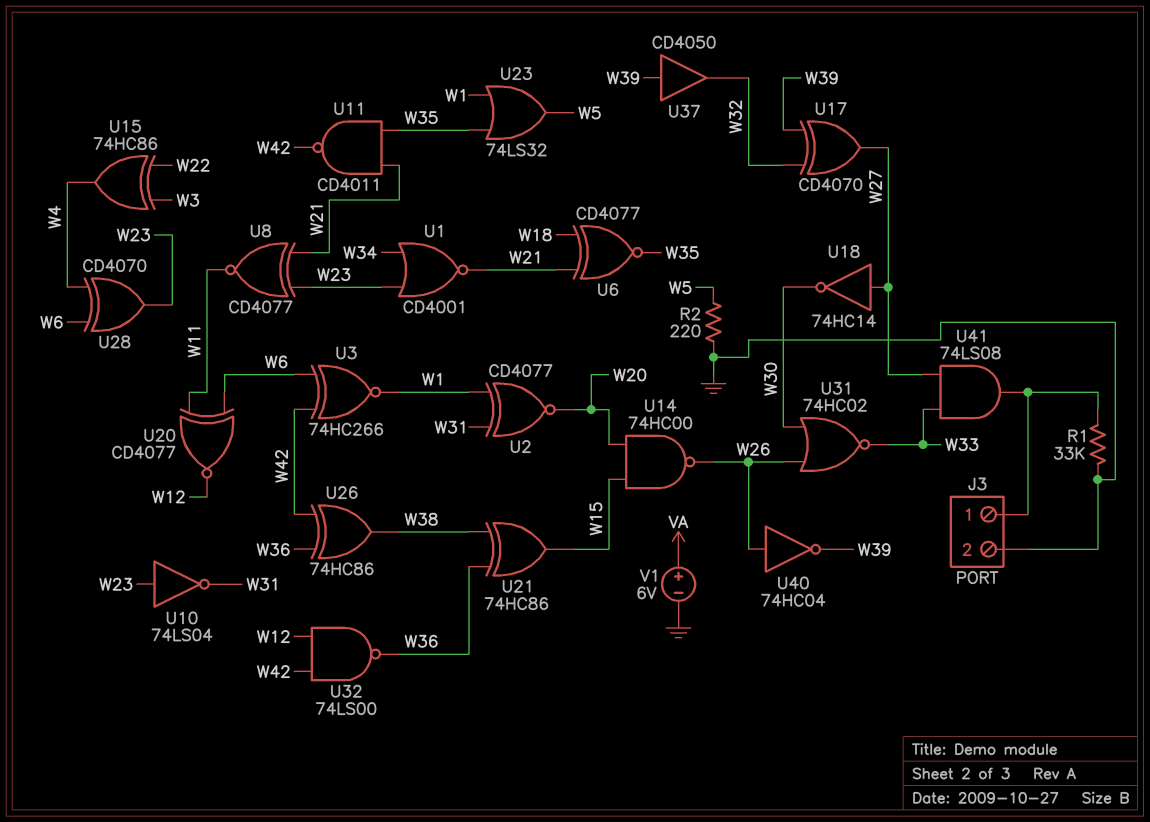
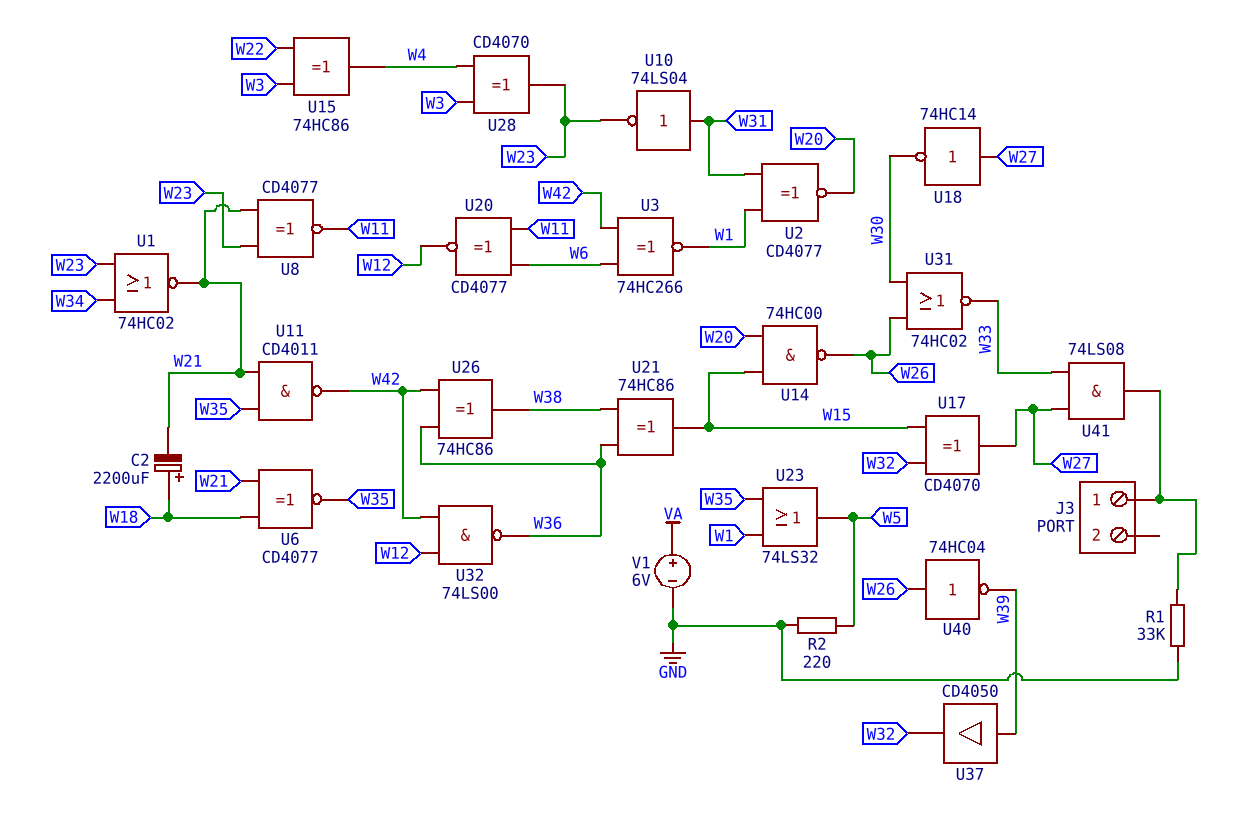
C2: none -> 2200uF (plus W18, minus W21)
J3 pin 2: GND -> none
U1: NOR CD4001 (in W23, in W34, out W21) -> NOR 74HC02 (in W23, in W34, out W21)
U10: NOT 74LS04 (in W23, out W31) -> NOT 74LS04 (in W31, out W23)
U17: XOR CD4070 (in W32, in W39, out W27) -> XOR CD4070 (in W15, in W32, out W27)
U28: XOR CD4070 (in W4, in W6, out W23) -> XOR CD4070 (in W3, in W4, out W23)

